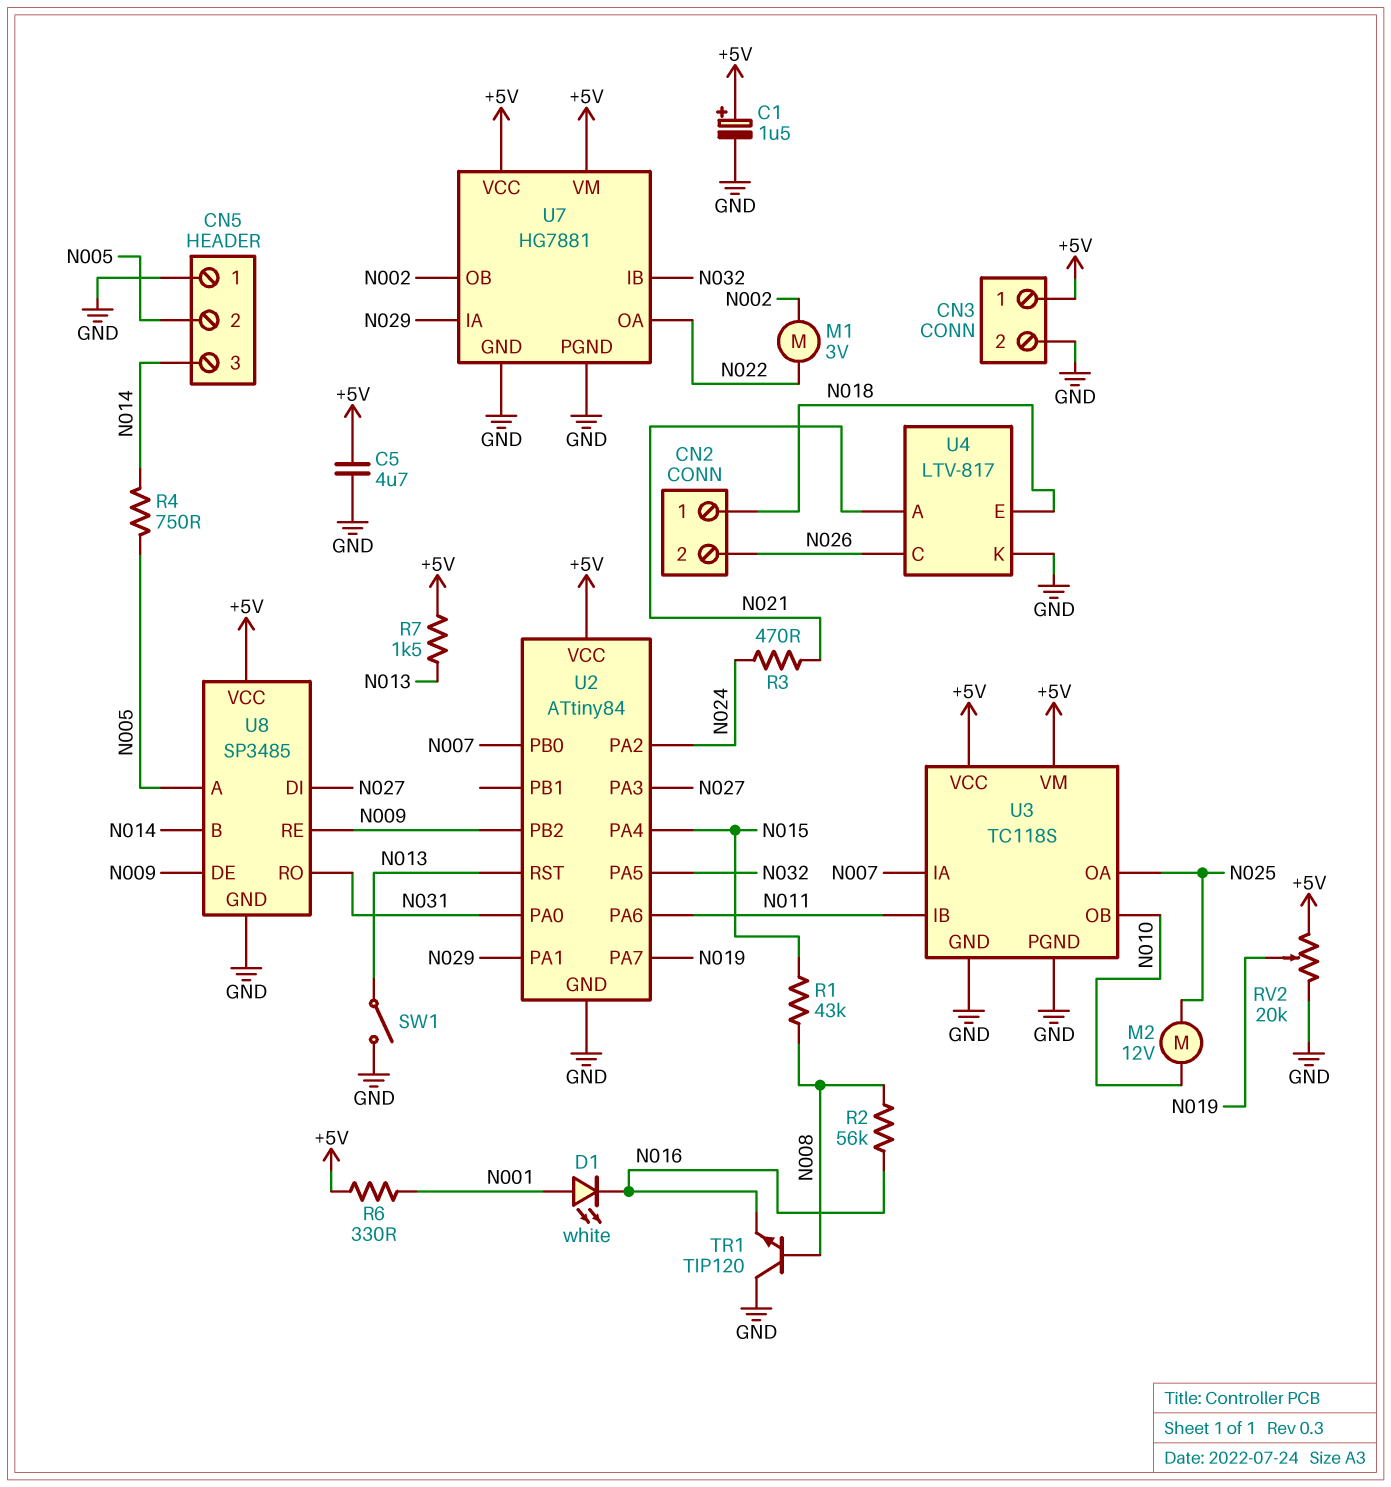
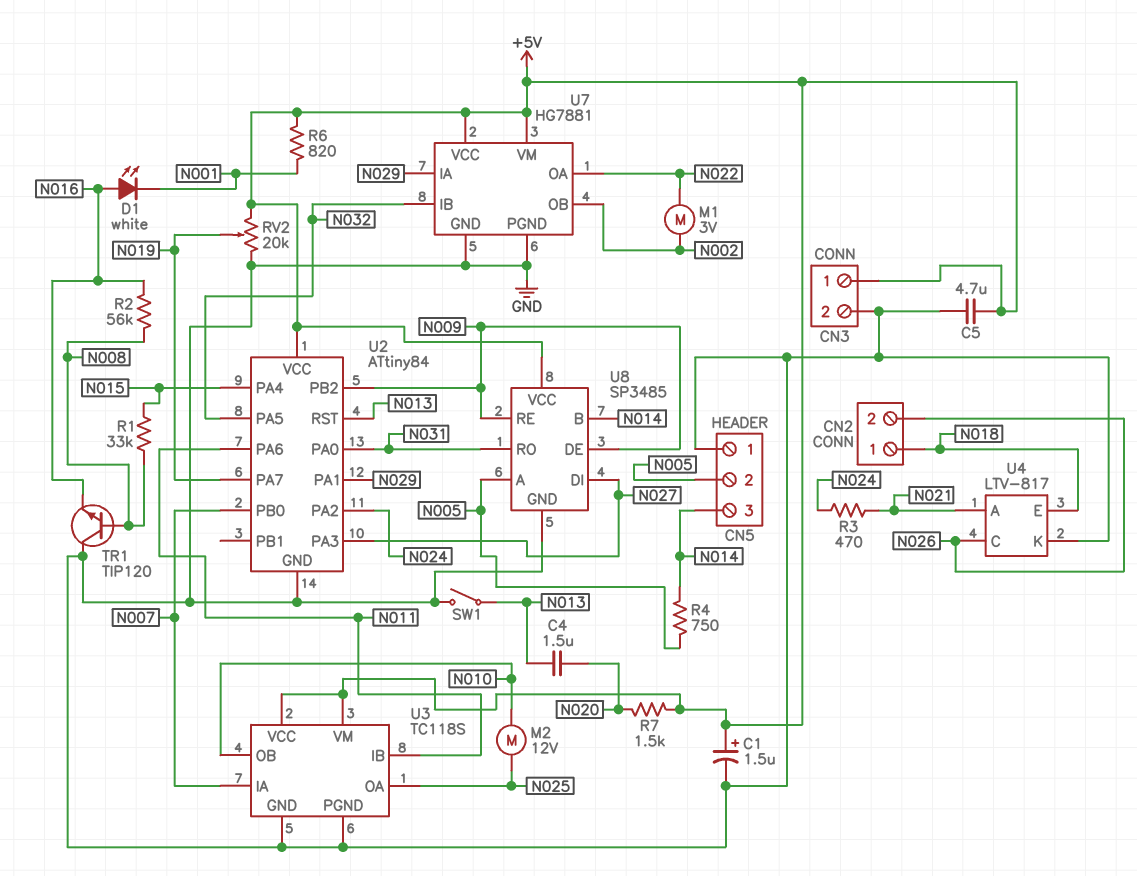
C4: none -> 1.5uF (N013, N020)
D1: LED white (A N001, K N016) -> LED white (A N016, K N001)
R1: 43k (N008, N015) -> 33k (N008, N015)
R6: 330 (+5V, N001) -> 820 (+5V, N001)
R7: 1.5k (+5V, N013) -> 1.5k (+5V, N020)

